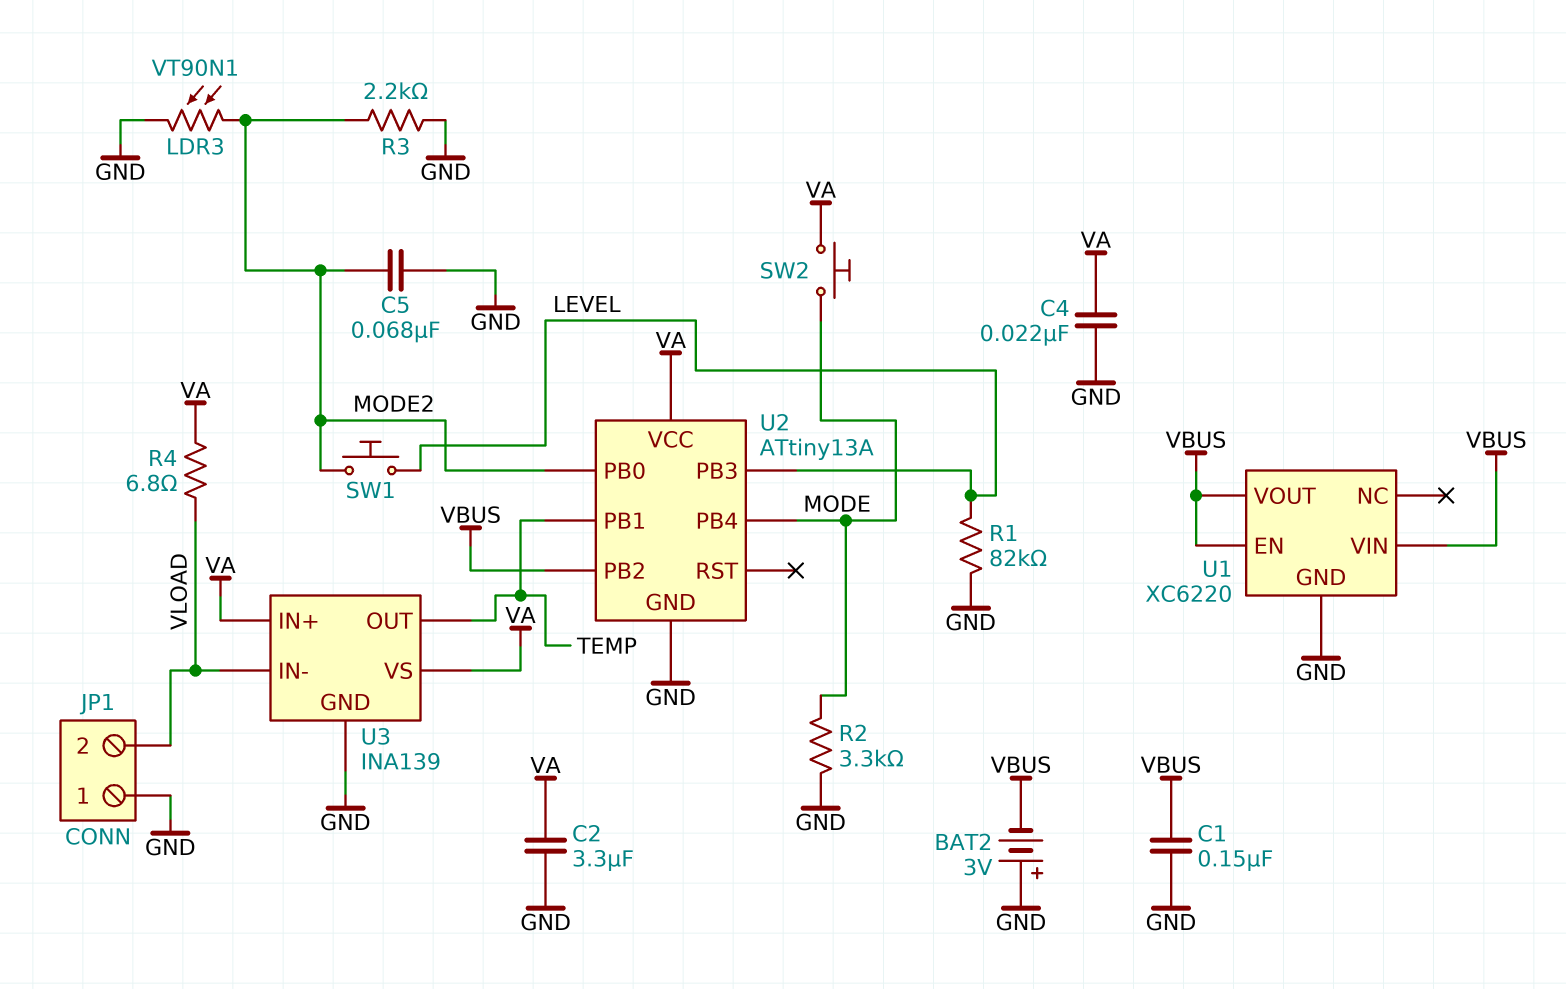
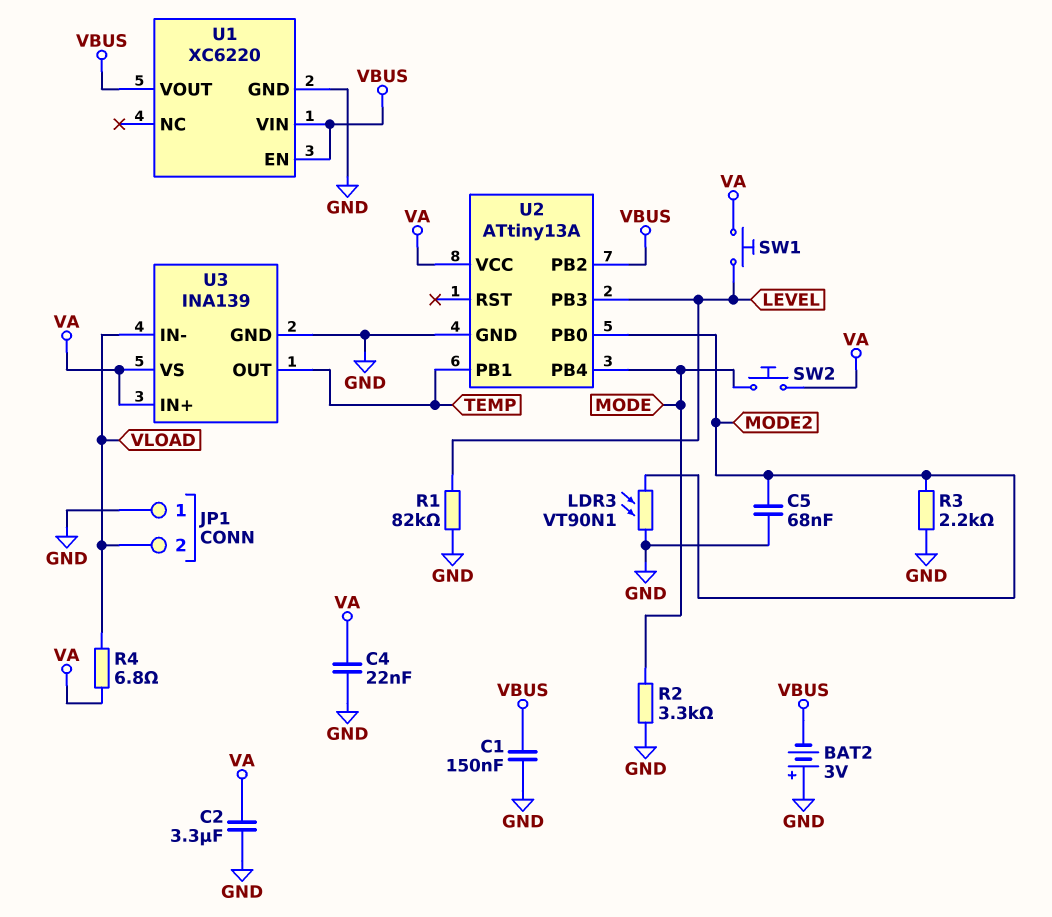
SW1: button (LEVEL, MODE2) -> button (LEVEL, VA)

